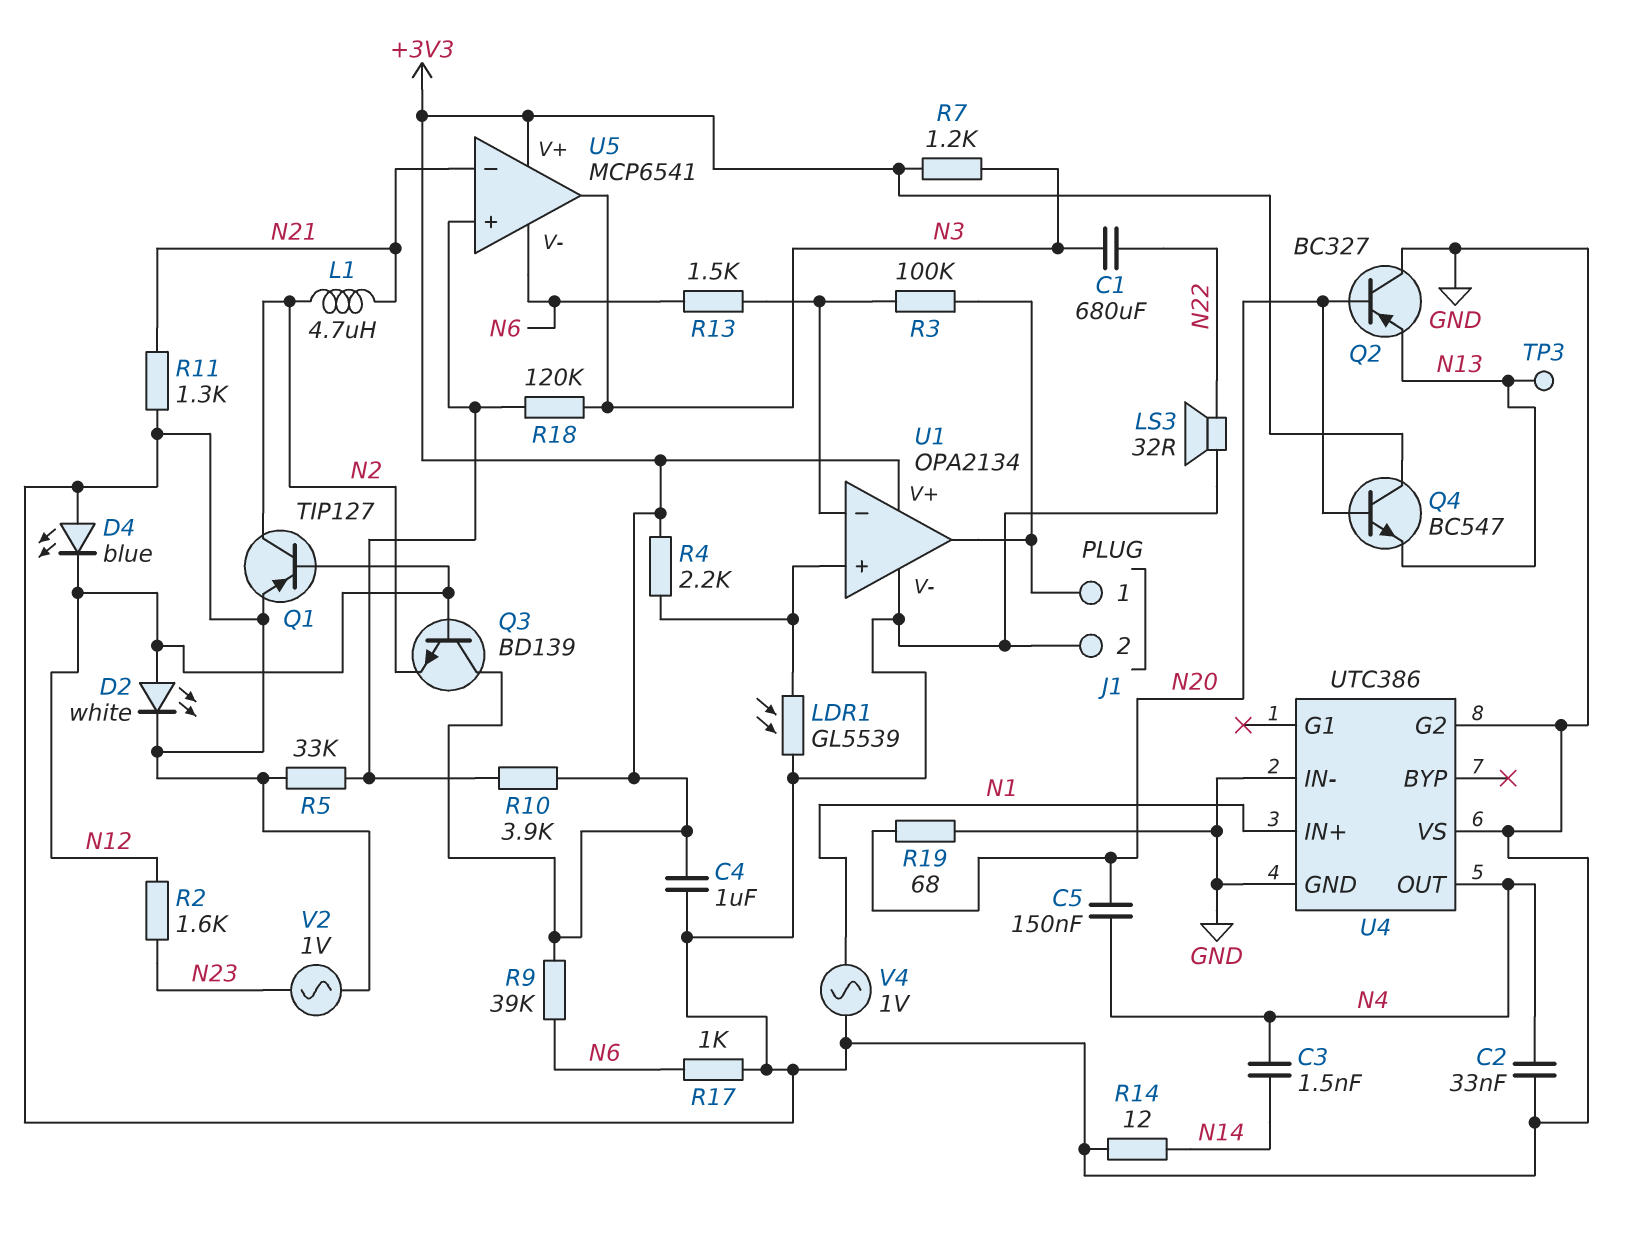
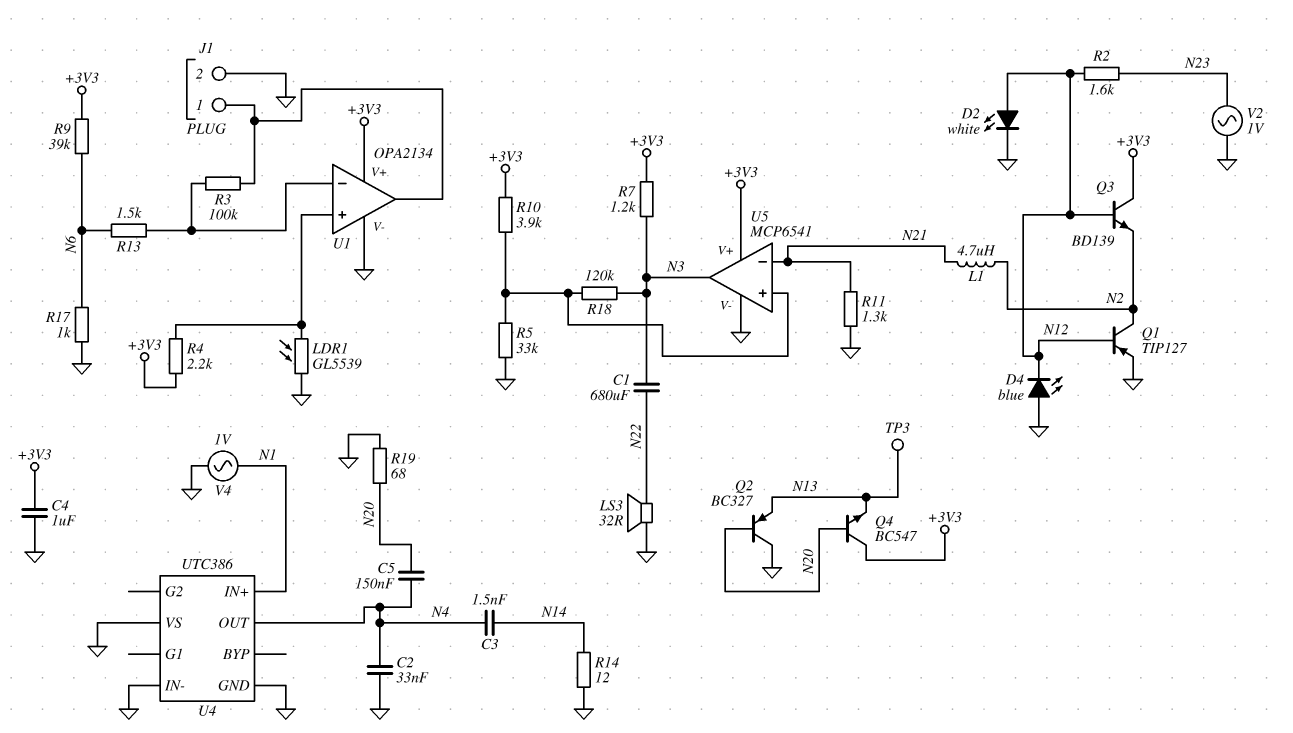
U4 pin G2: GND -> none
U5 pin V-: N6 -> GND

